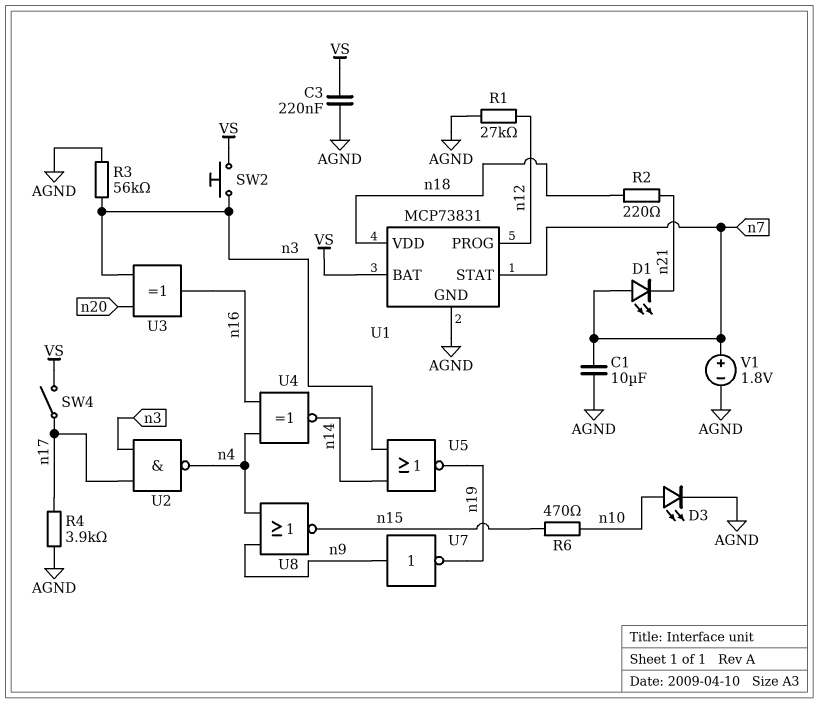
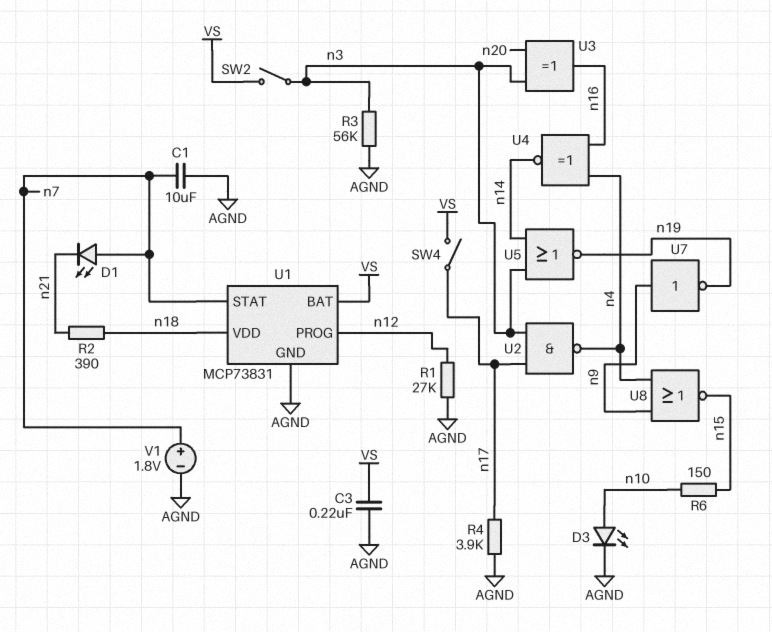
R2: 220 (n18, n21) -> 390 (n18, n21)
R6: 470 (n10, n15) -> 150 (n10, n15)
SW2: button (VS, n3) -> switch (VS, n3)

